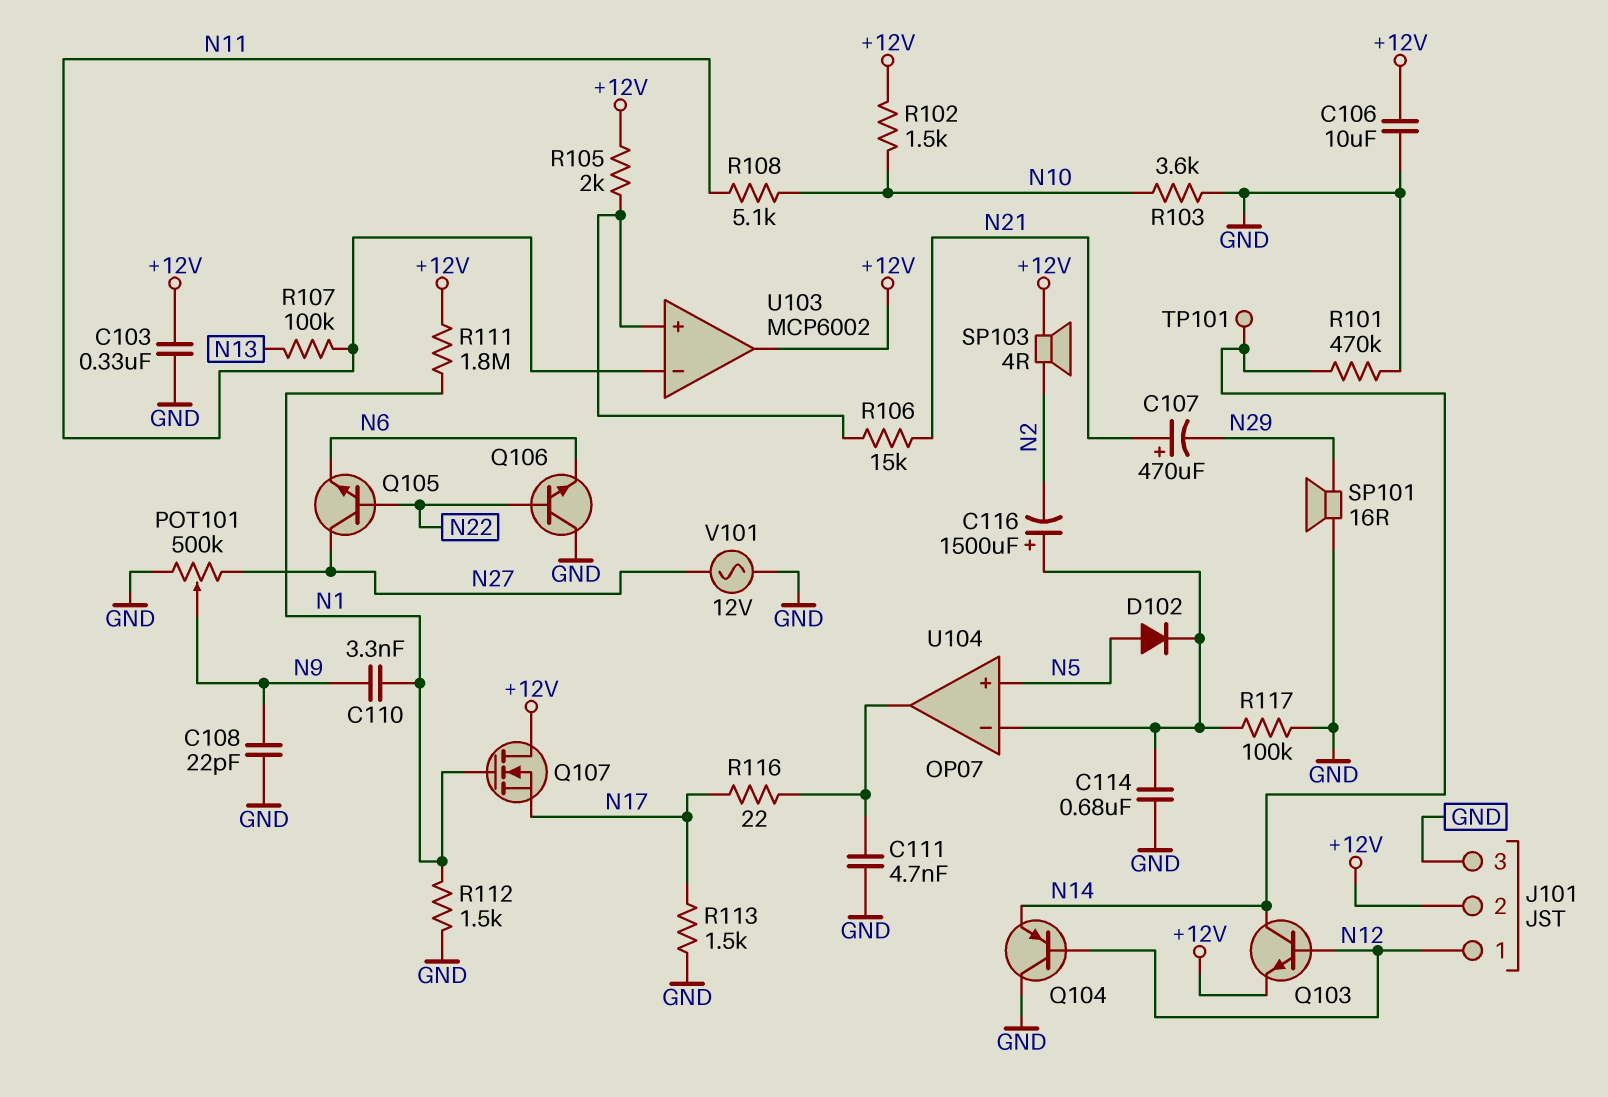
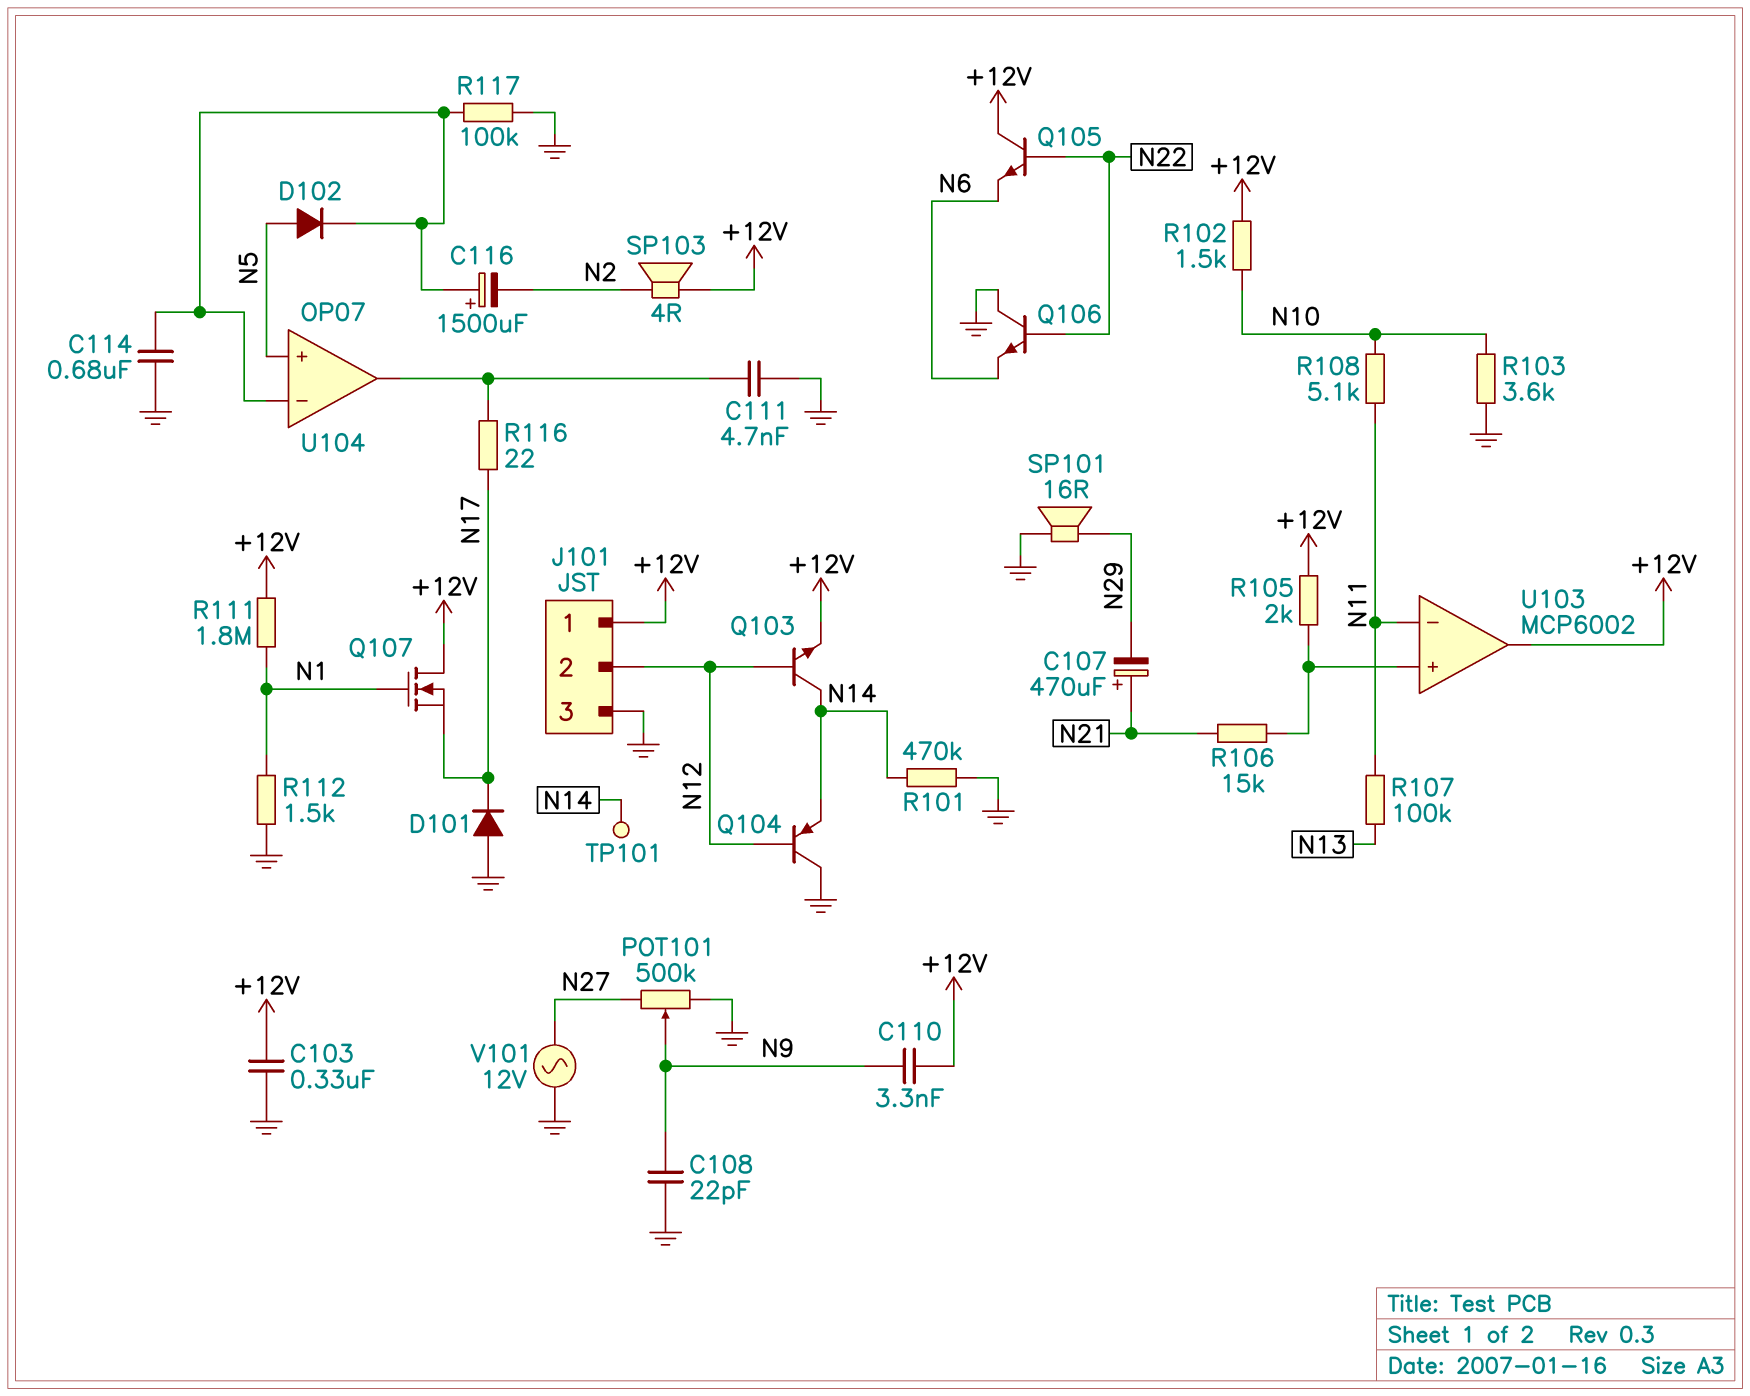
C106: 10uF (+12V, GND) -> none
C110: 3.3nF (N1, N9) -> 3.3nF (+12V, N9)
D101: none -> diode (A GND, K N17)
J101 pin 1: N12 -> +12V
J101 pin 2: +12V -> N12
Q105: NPN (B N22, C N27, E N6) -> NPN (B N22, C +12V, E N6)
R113: 1.5k (GND, N17) -> none

